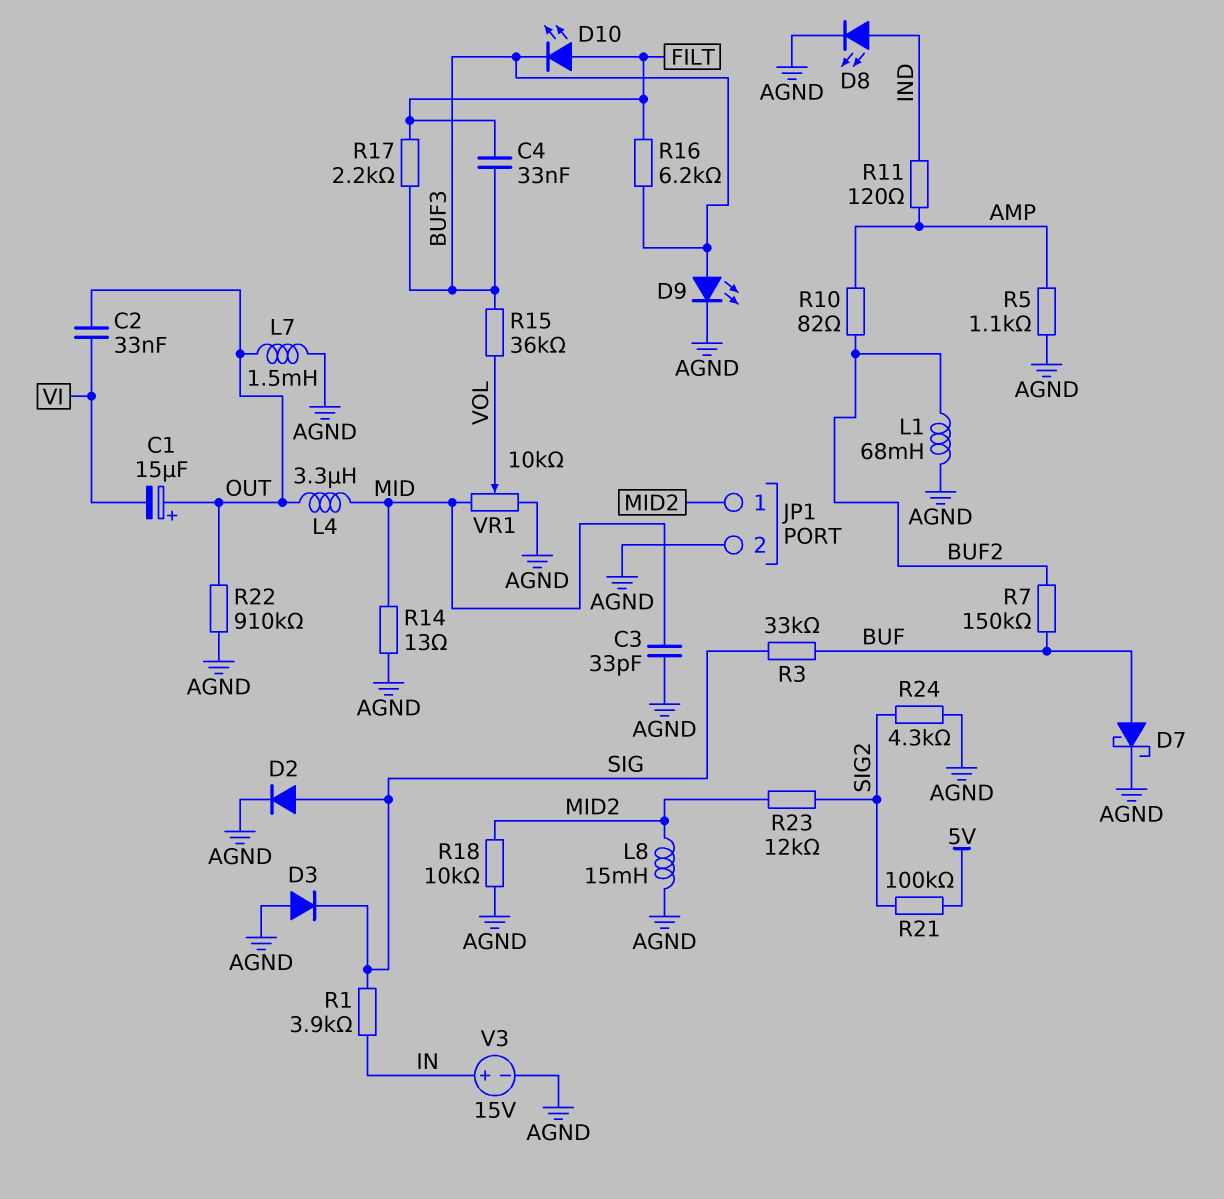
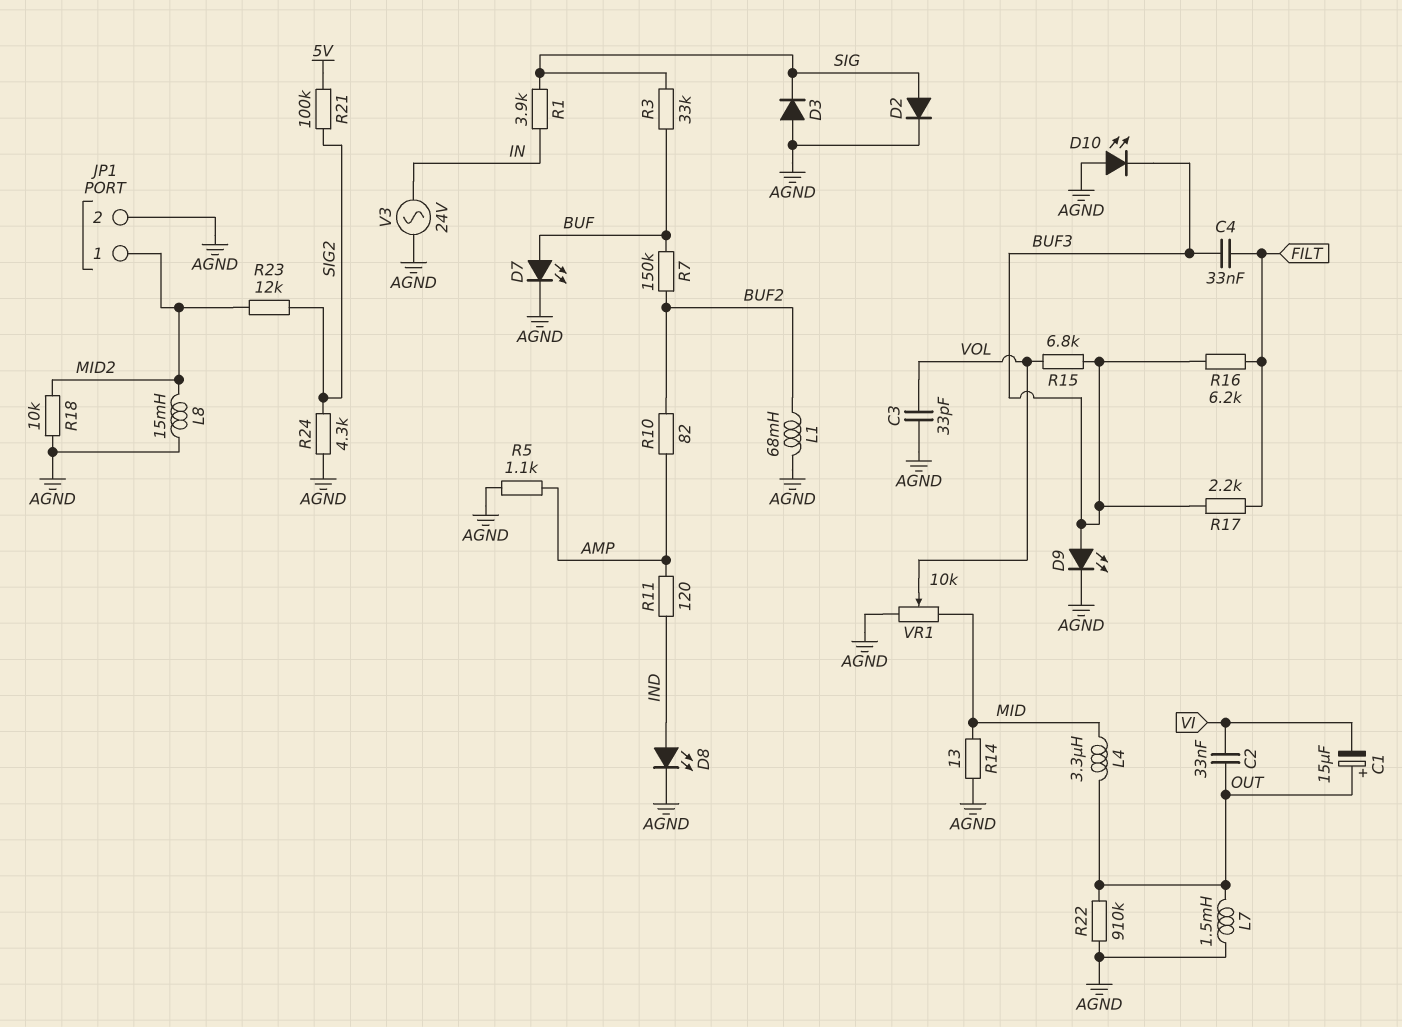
C3: 33pF (AGND, MID) -> 33pF (AGND, VOL)
D7: schottky (A BUF, K AGND) -> LED (A BUF, K AGND)
D10: LED (A FILT, K BUF3) -> LED (A AGND, K BUF3)
R15: 36k (BUF3, VOL) -> 6.8k (BUF3, VOL)
V3: 15V (plus IN, minus AGND) -> AC 24V (AGND, IN)

